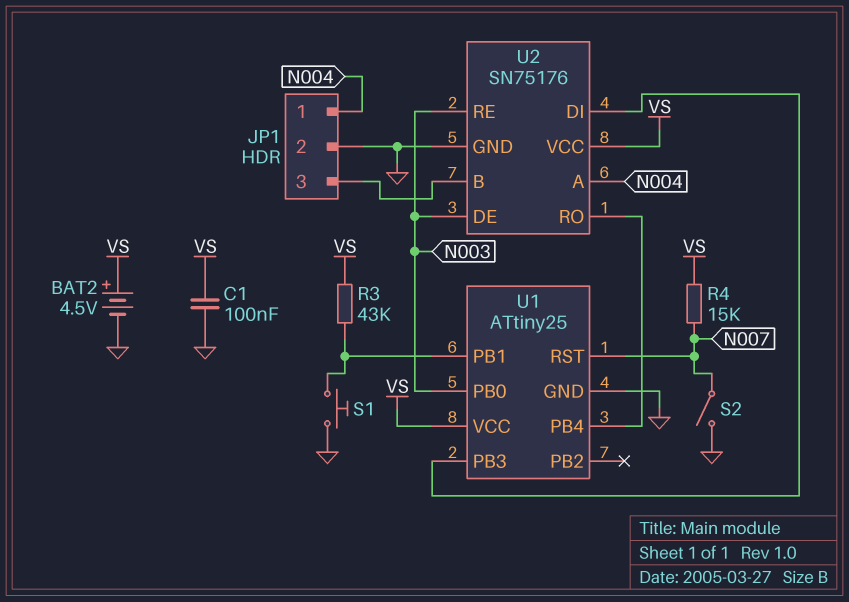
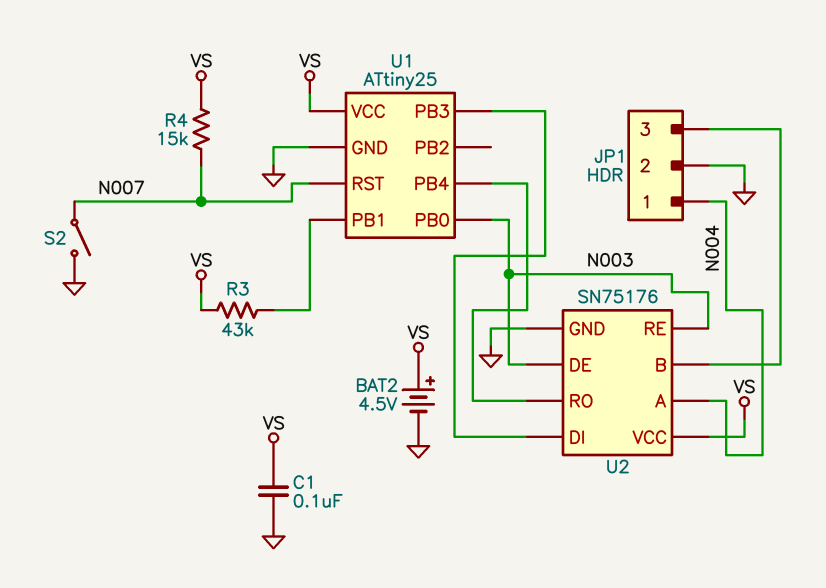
S1: button (GND, U1/PB1) -> none

